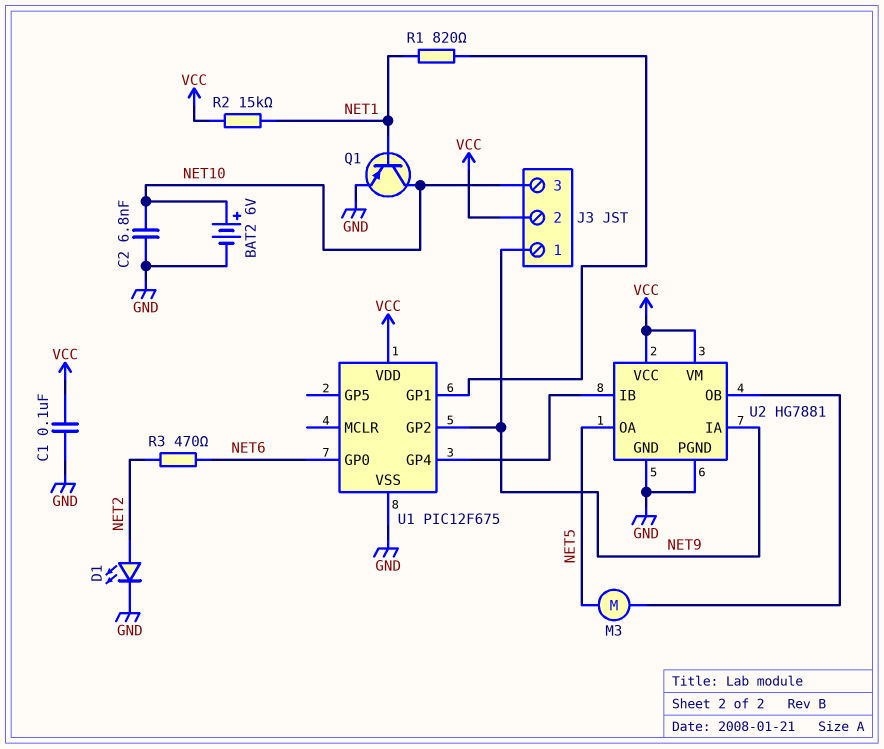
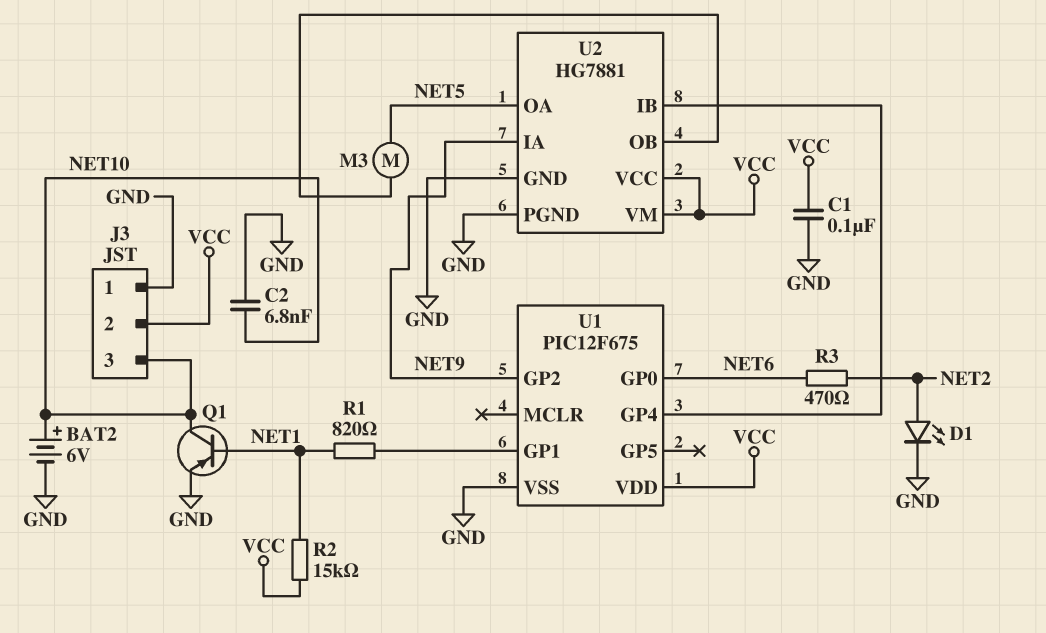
J3 pin 1: NET9 -> GND

